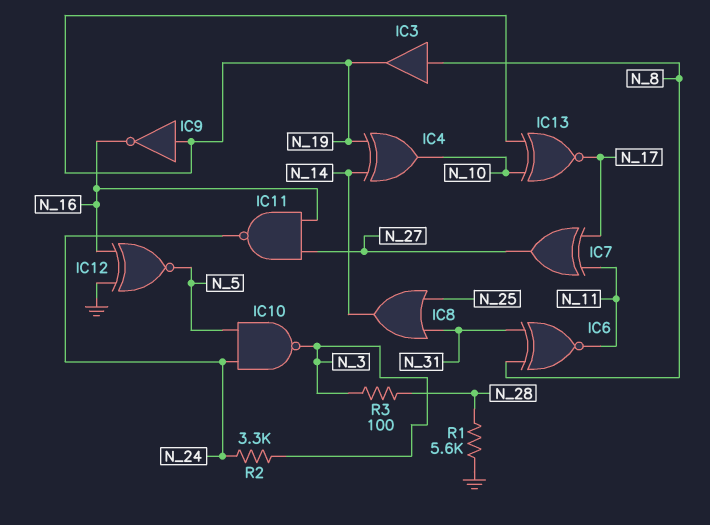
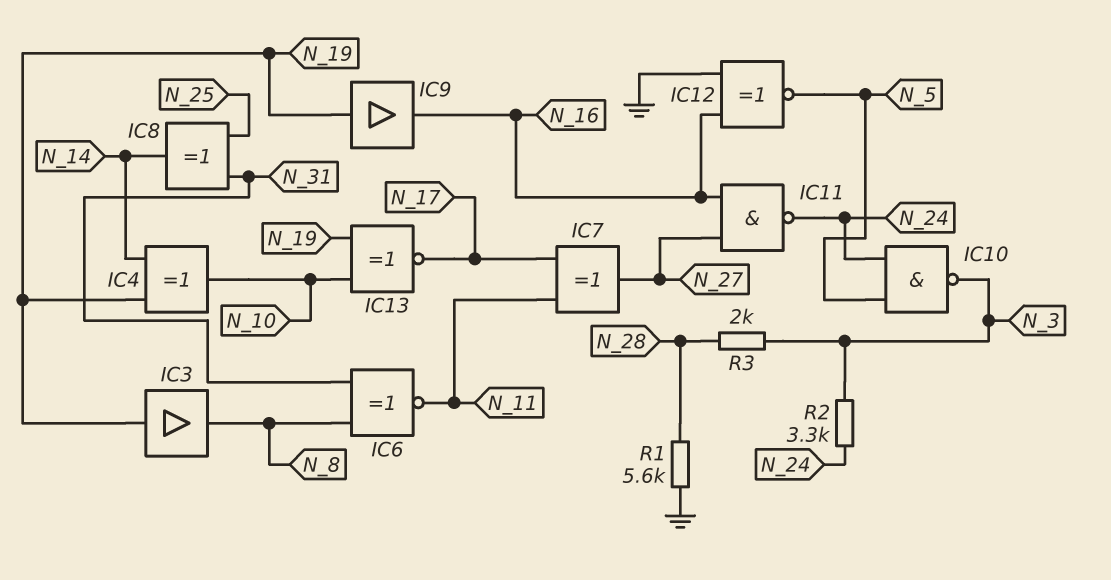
IC3: buffer (in N_8, out N_19) -> buffer (in N_19, out N_8)
IC8: OR (in N_25, in N_31, out N_14) -> XOR (in N_25, in N_31, out N_14)
IC9: NOT (in N_19, out N_16) -> buffer (in N_19, out N_16)
R3: 100 (N_3, N_28) -> 2k (N_3, N_28)

